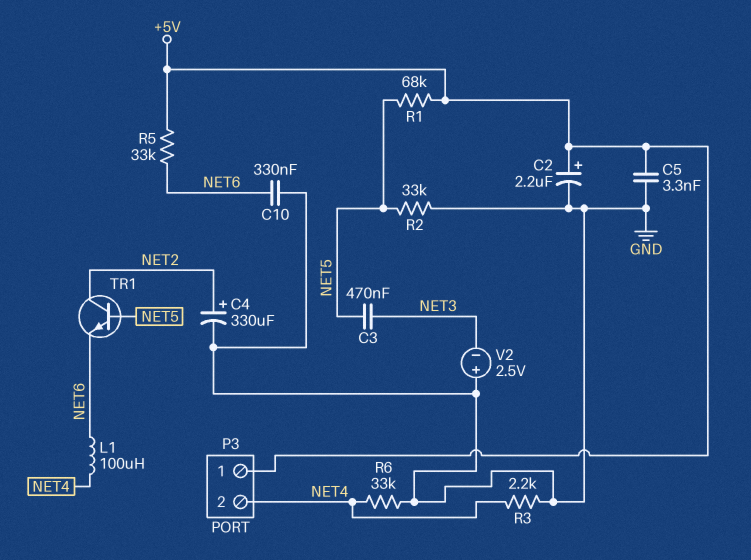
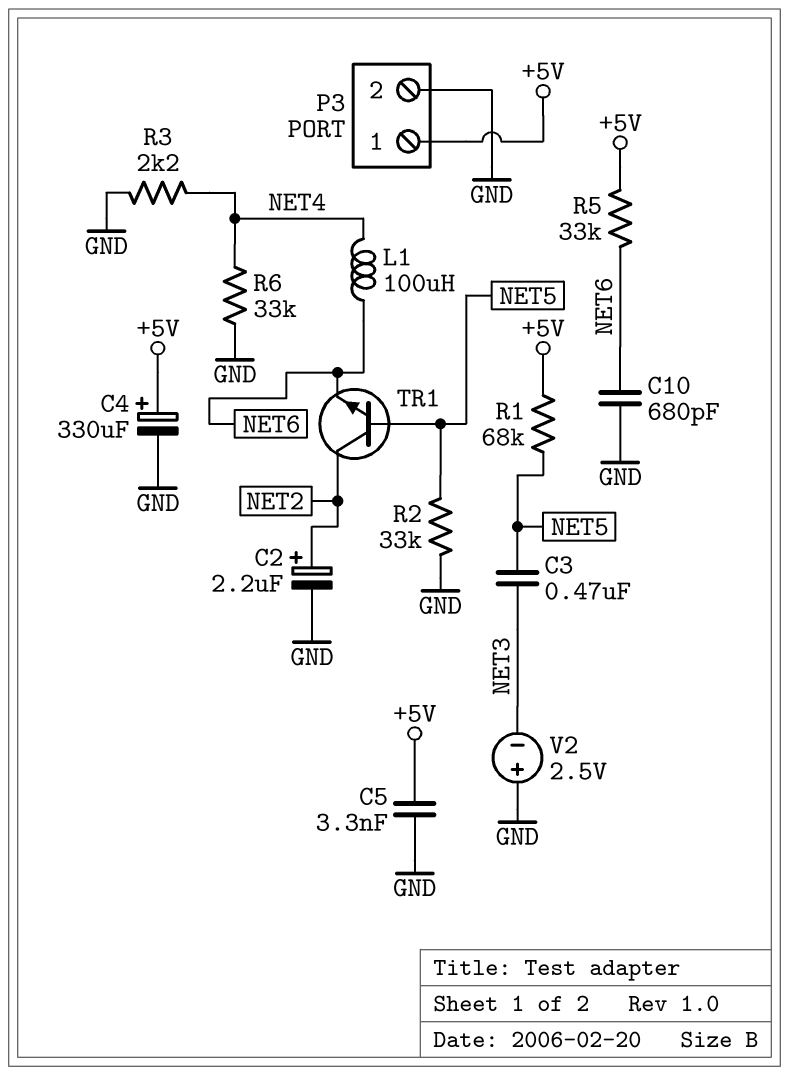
C2: 2.2uF (plus +5V, minus GND) -> 2.2uF (plus NET2, minus GND)
C4: 330uF (plus NET2, minus GND) -> 330uF (plus +5V, minus GND)
C10: 330nF (GND, NET6) -> 680pF (GND, NET6)
P3 pin 2: NET4 -> GND

